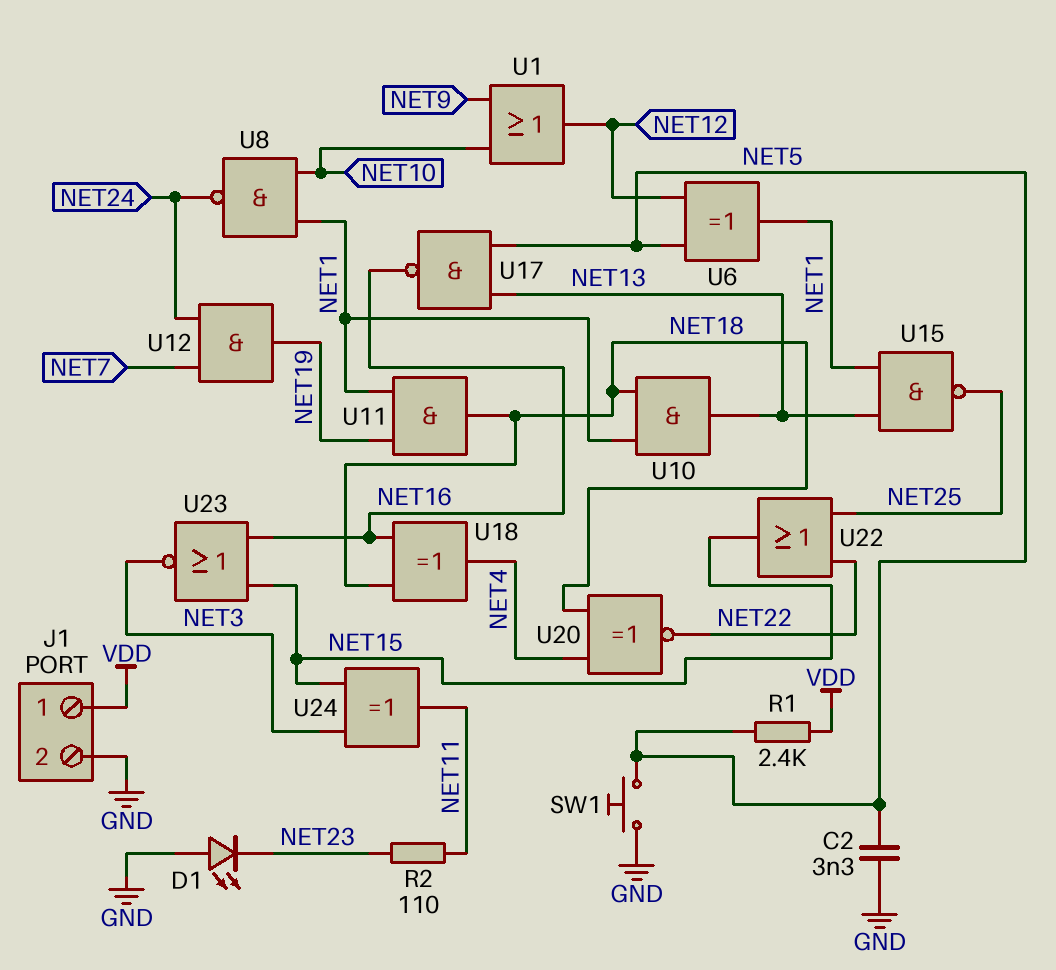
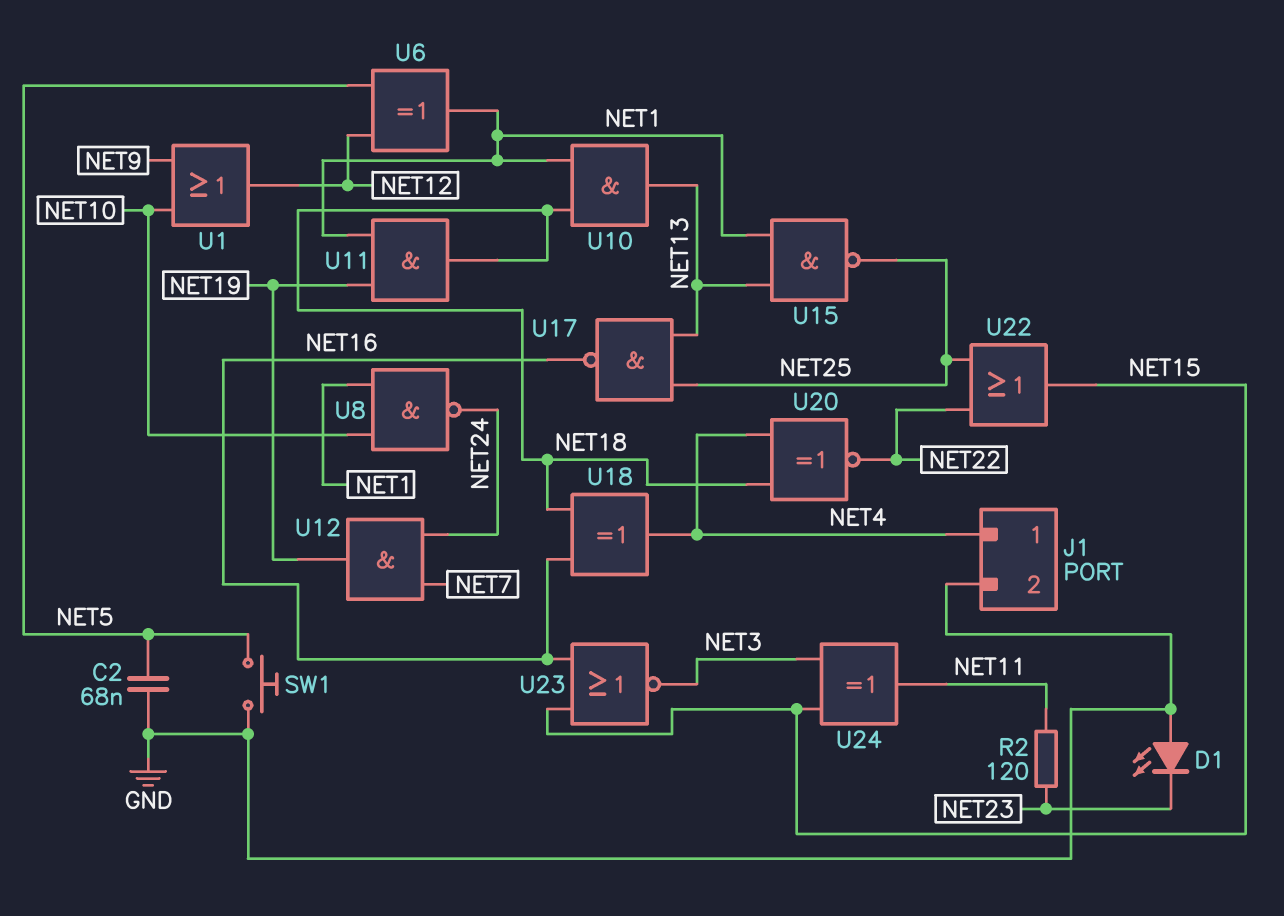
C2: 3.3nF (GND, NET5) -> 68nF (GND, NET5)
J1 pin 1: VDD -> NET4
R1: 2.4k (NET5, VDD) -> none
R2: 110 (NET11, NET23) -> 120 (NET11, NET23)
U17: NAND (in NET5, in NET13, out NET16) -> NAND (in NET13, in NET25, out NET16)

